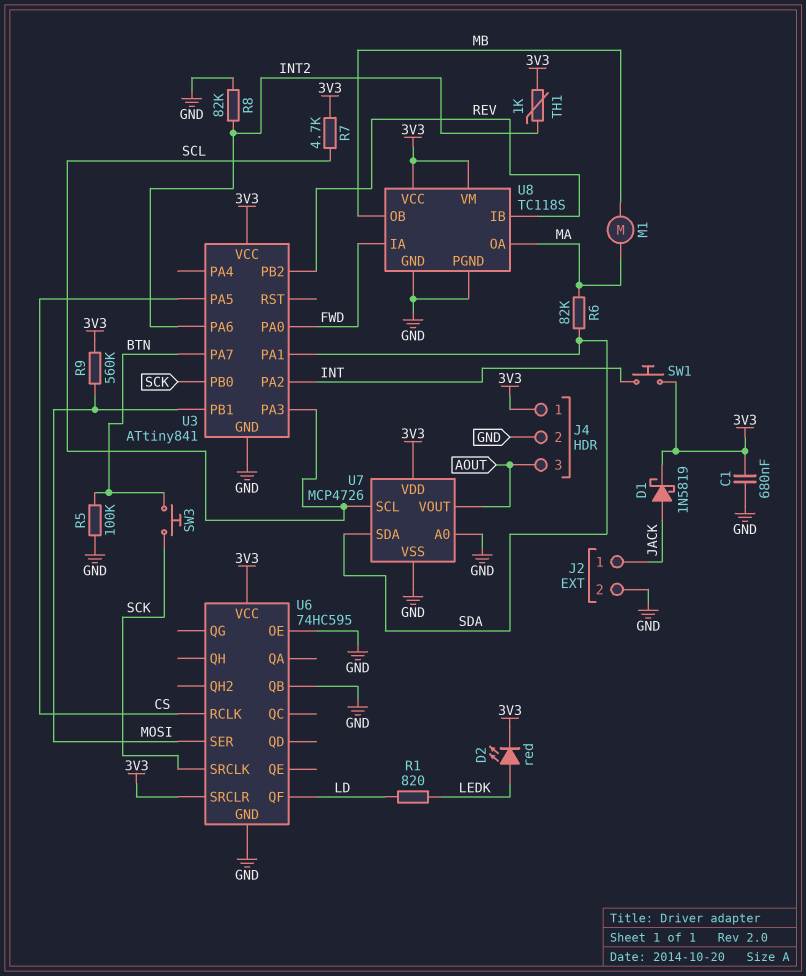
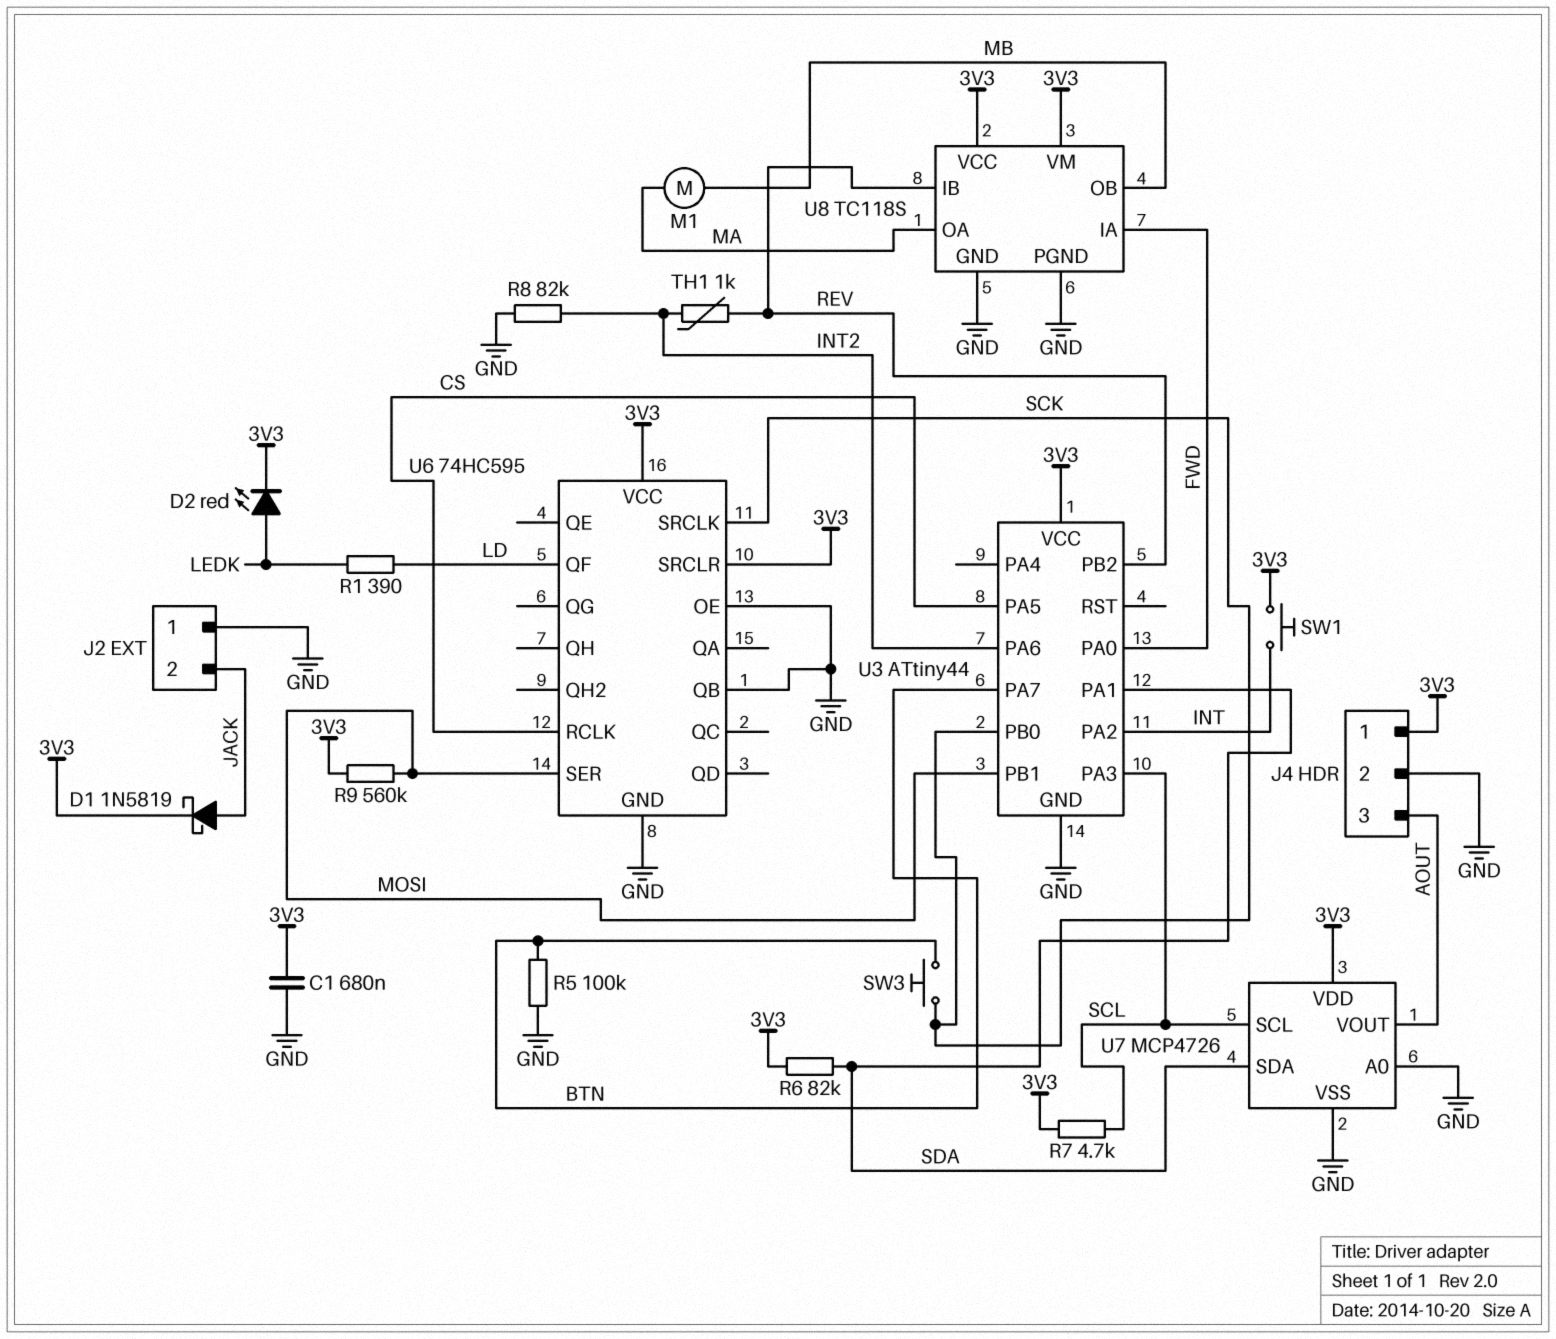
J2 pin 1: JACK -> GND
J2 pin 2: GND -> JACK
R1: 820 (LD, LEDK) -> 390 (LD, LEDK)
R6: 82k (MA, SDA) -> 82k (3V3, SDA)
TH1: 1k (3V3, INT2) -> 1k (INT2, REV)
U3: ATtiny841 -> ATtiny44

